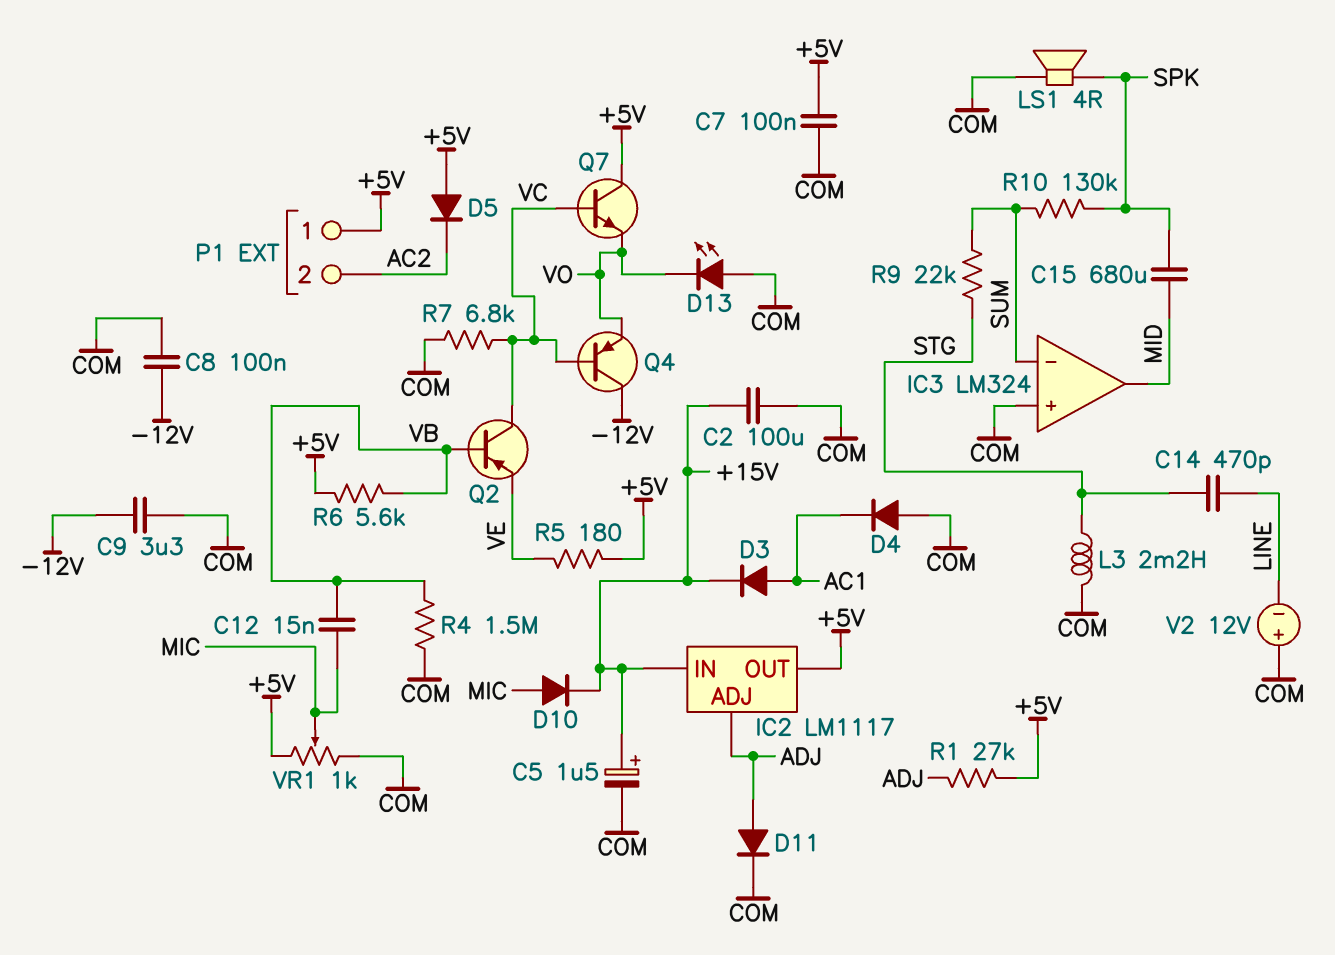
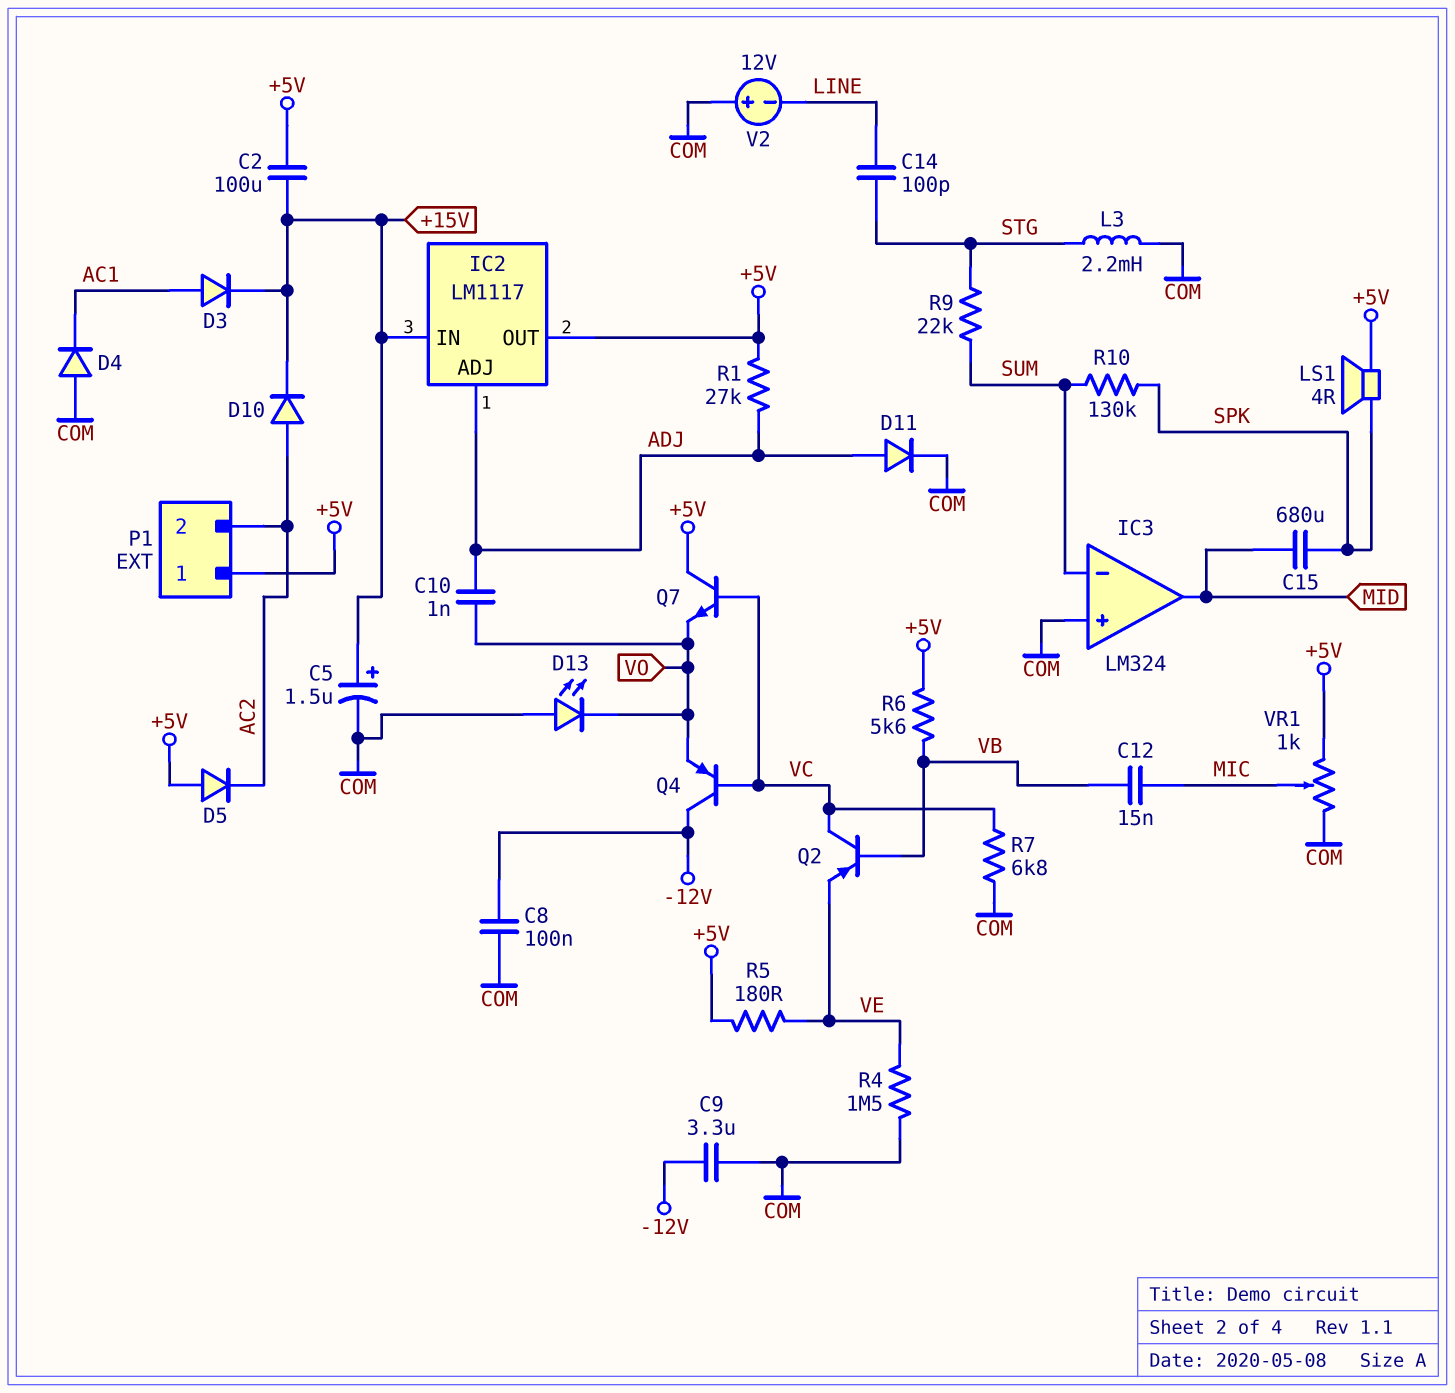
C2: 100uF (+15V, COM) -> 100uF (+5V, +15V)
C7: 100nF (+5V, COM) -> none
C10: none -> 1nF (ADJ, VO)
C14: 470pF (LINE, STG) -> 100pF (LINE, STG)
D10: diode (A MIC, K +15V) -> diode (A AC2, K +15V)
LS1: speaker 4R (COM, SPK) -> speaker 4R (+5V, SPK)
R4: 1.5M (COM, VB) -> 1.5M (COM, VE)

